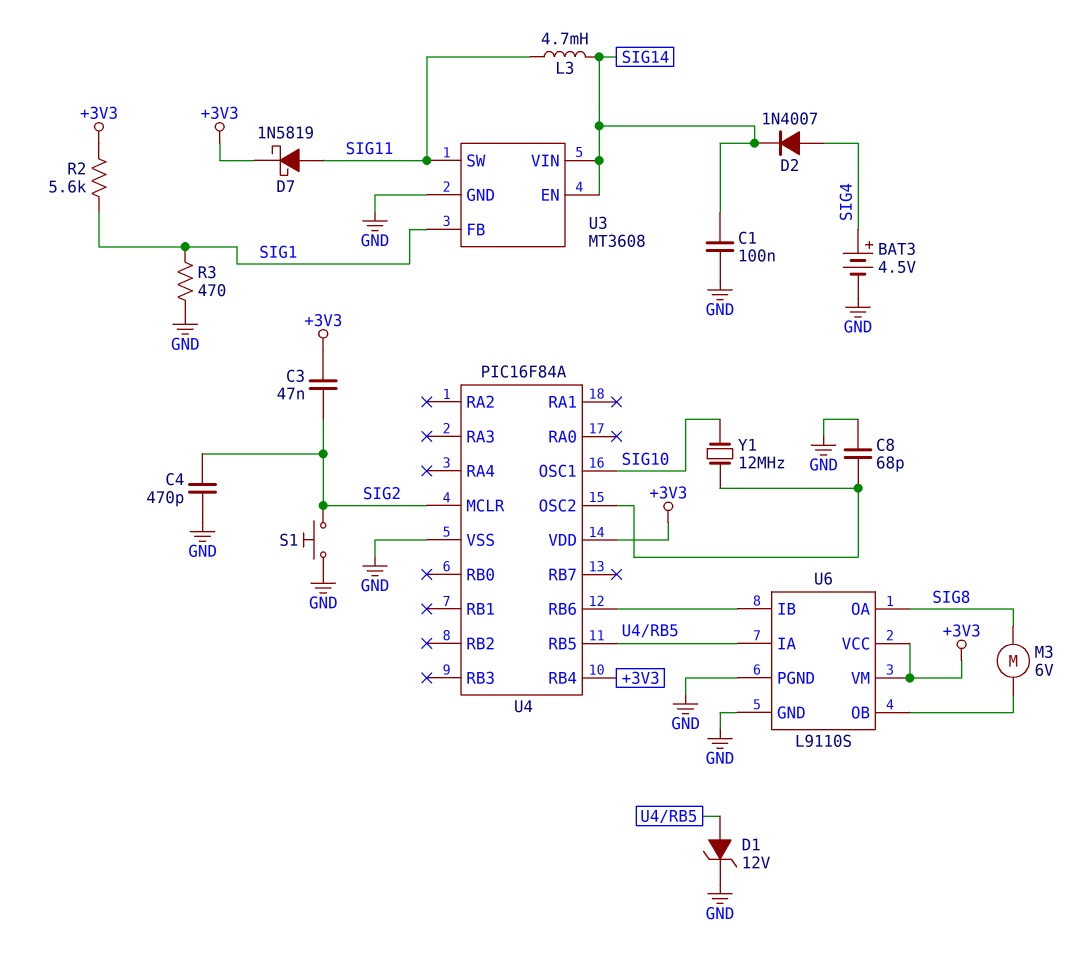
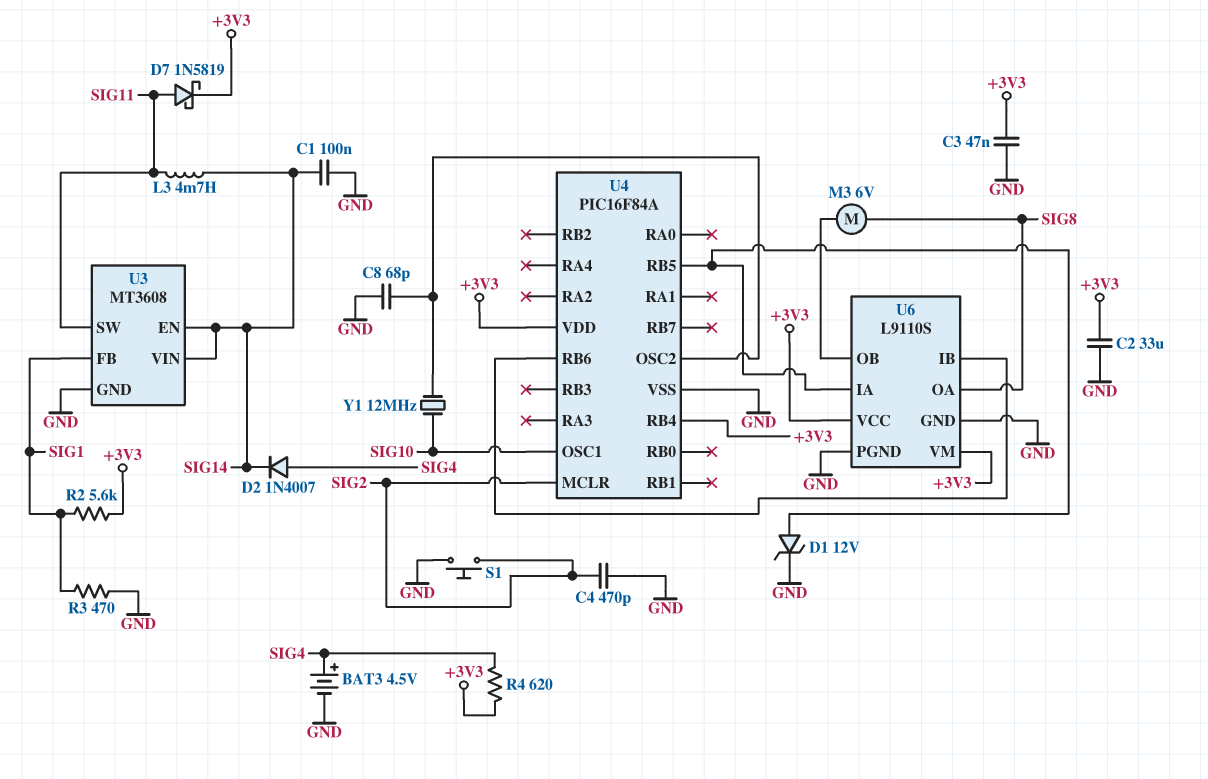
C2: none -> 33uF (+3V3, GND)
C3: 47nF (+3V3, SIG2) -> 47nF (+3V3, GND)
R4: none -> 620 (+3V3, SIG4)

